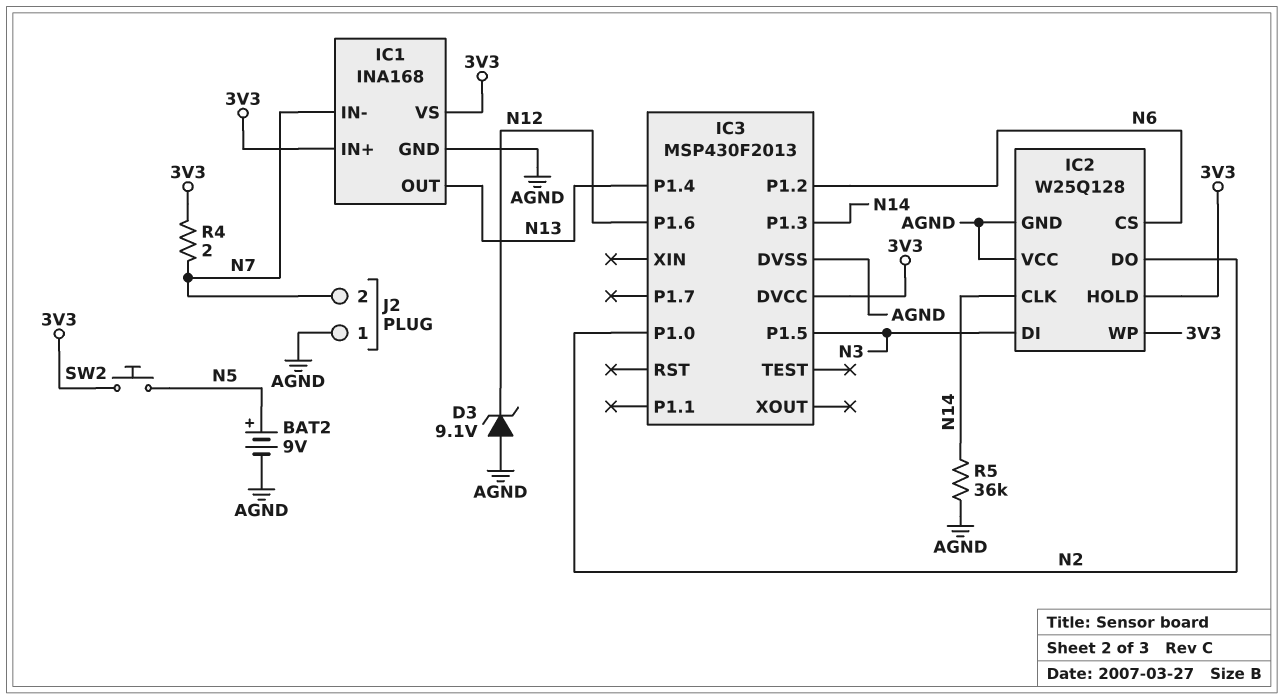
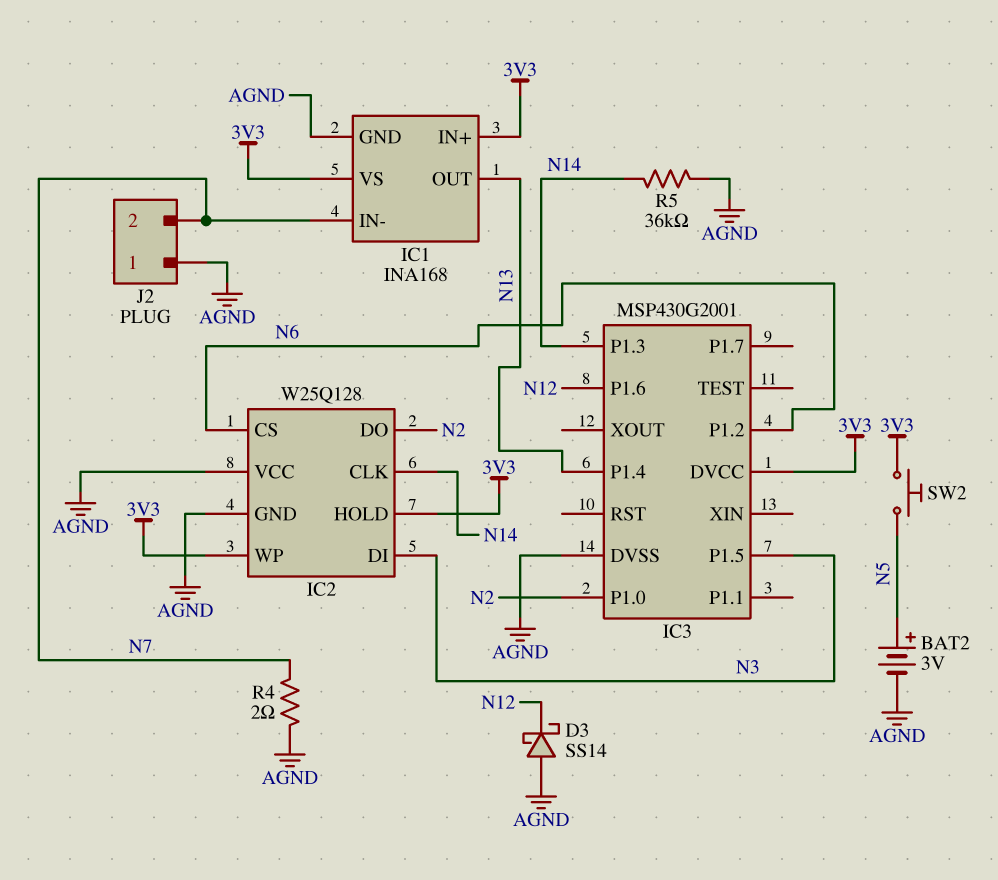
BAT2: 9V (plus N5, minus AGND) -> 3V (plus N5, minus AGND)
D3: zener 9.1V (A AGND, K N12) -> schottky SS14 (A AGND, K N12)
IC3: MSP430F2013 -> MSP430G2001
R4: 2 (3V3, N7) -> 2 (AGND, N7)

